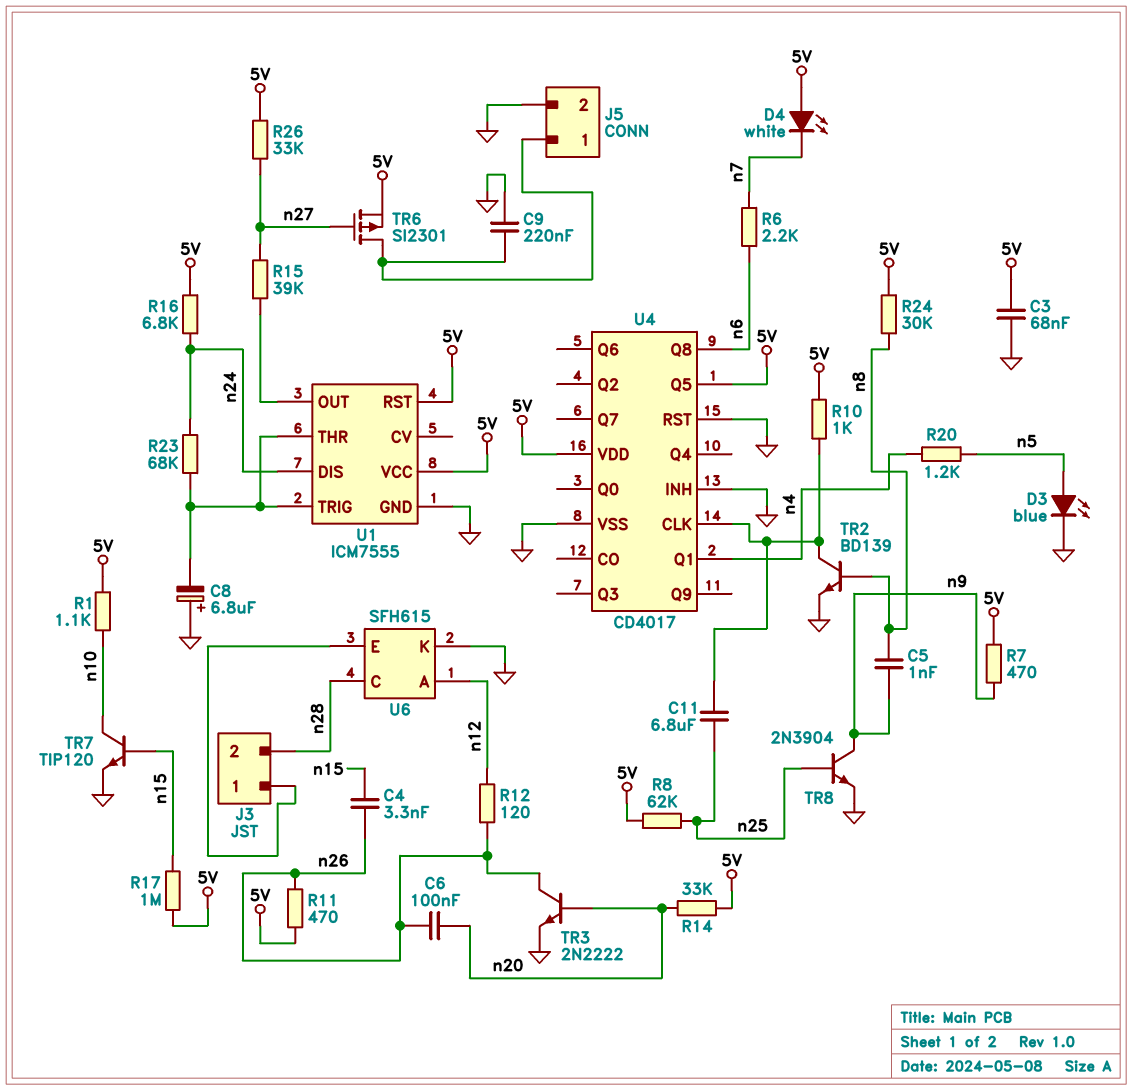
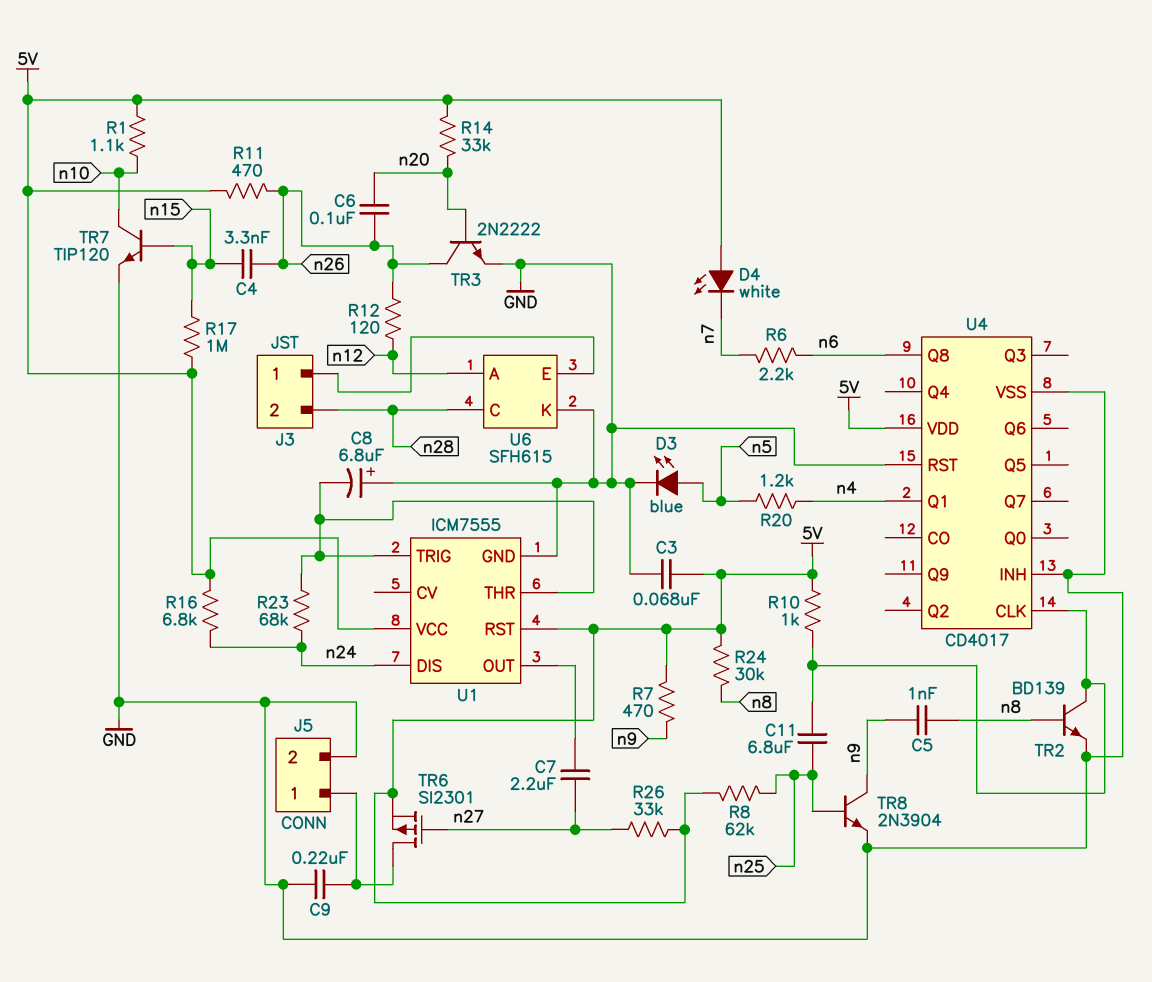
C7: none -> 2.2uF (U1/OUT, n27)
R15: 39k (U1/OUT, n27) -> none
U4 pin Q5: 5V -> none

